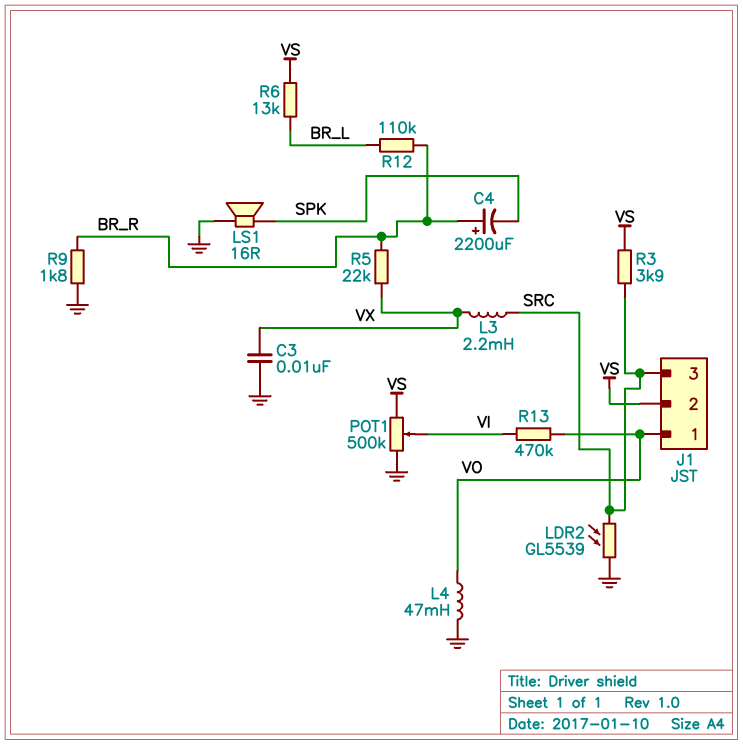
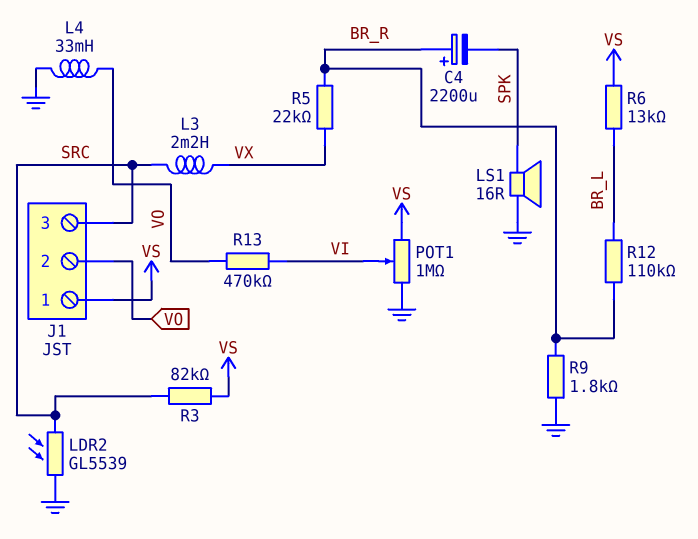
C3: 10nF (GND, VX) -> none
J1 pin 1: VO -> VS
J1 pin 2: VS -> VO
L4: 47mH (GND, VO) -> 33mH (GND, VO)
POT1: 500k (GND, VS, wiper VI) -> 1M (GND, VS, wiper VI)
R3: 3.9k (SRC, VS) -> 82k (SRC, VS)

